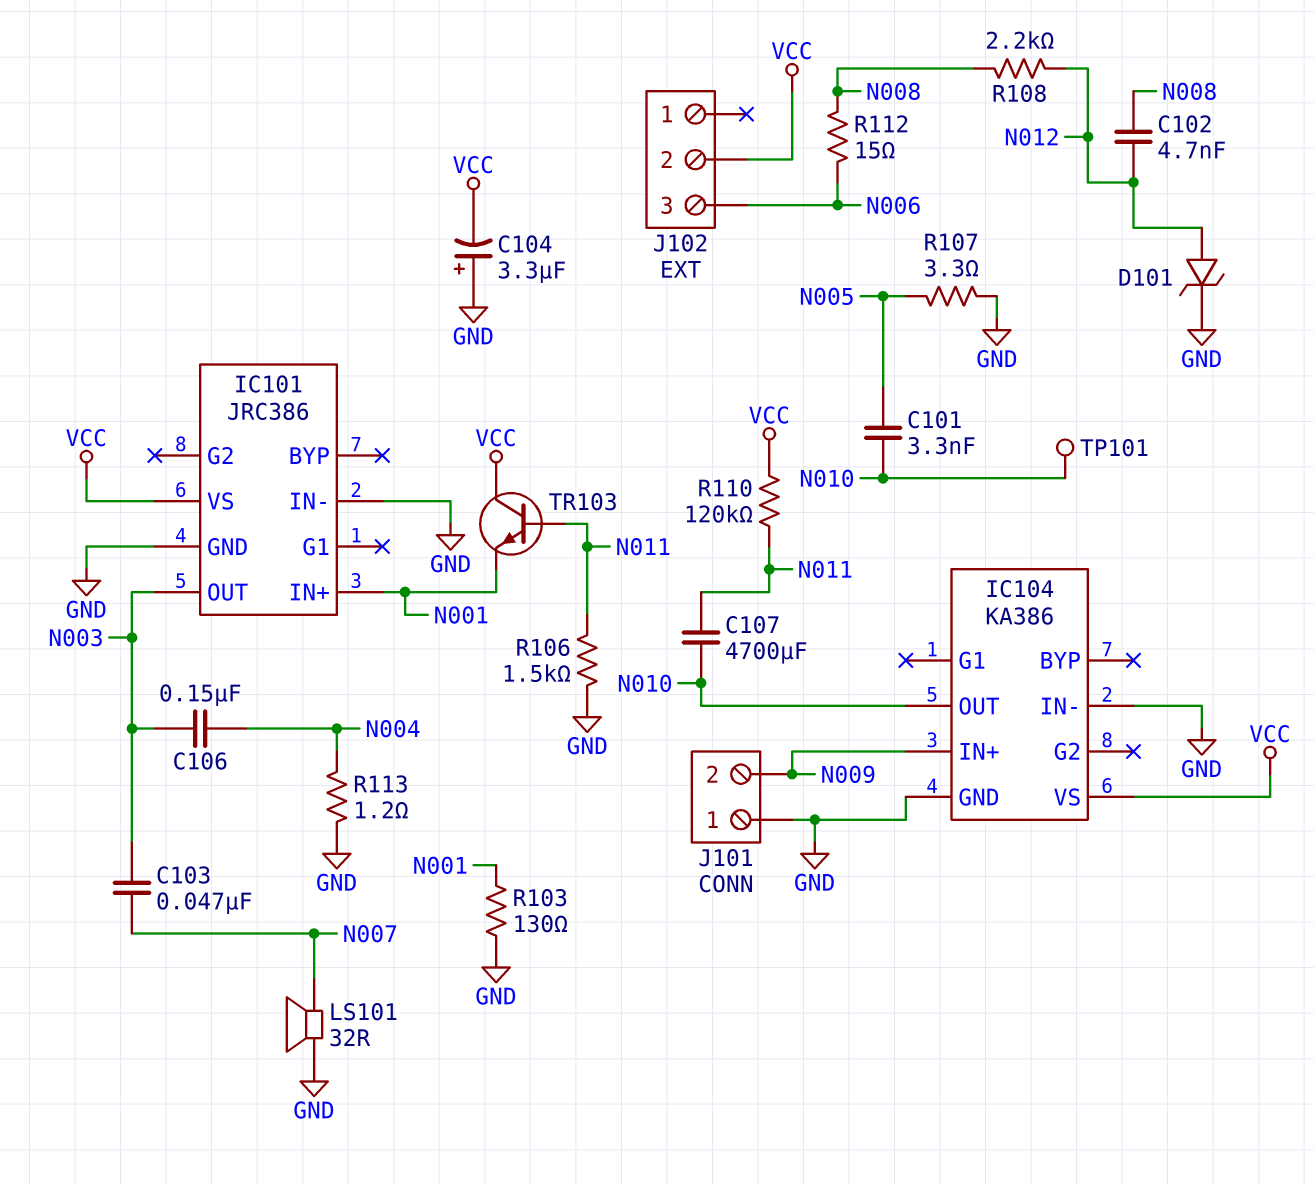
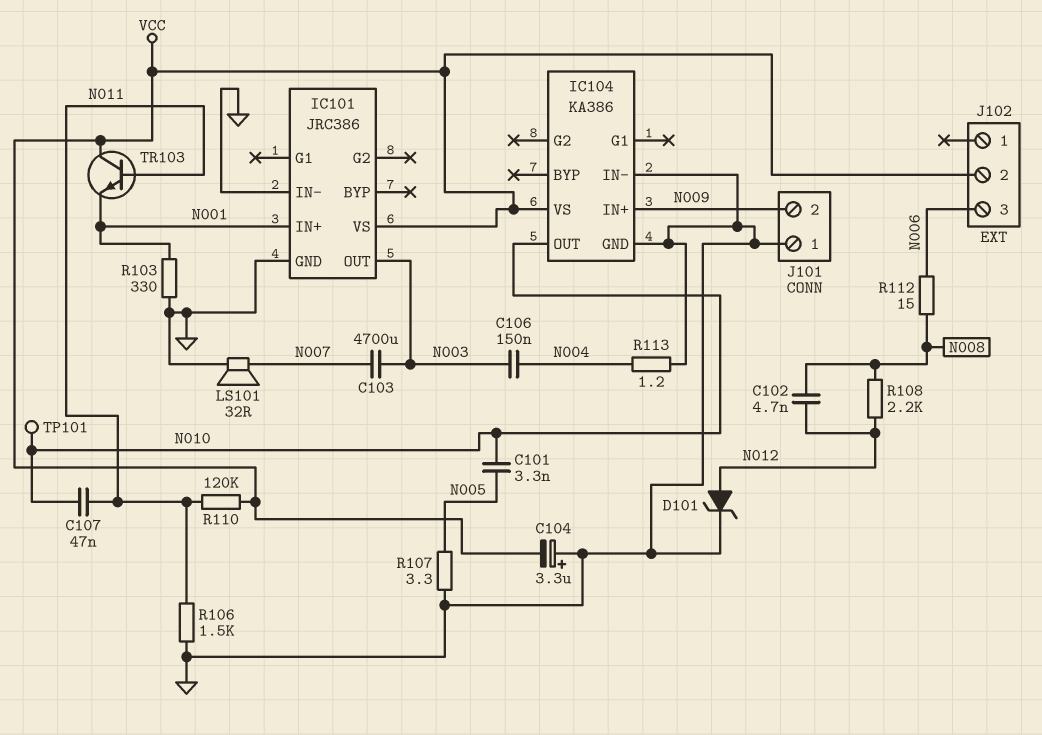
C103: 47nF (N003, N007) -> 4700uF (N003, N007)
C107: 4700uF (N010, N011) -> 47nF (N010, N011)
R103: 130 (GND, N001) -> 330 (GND, N001)

